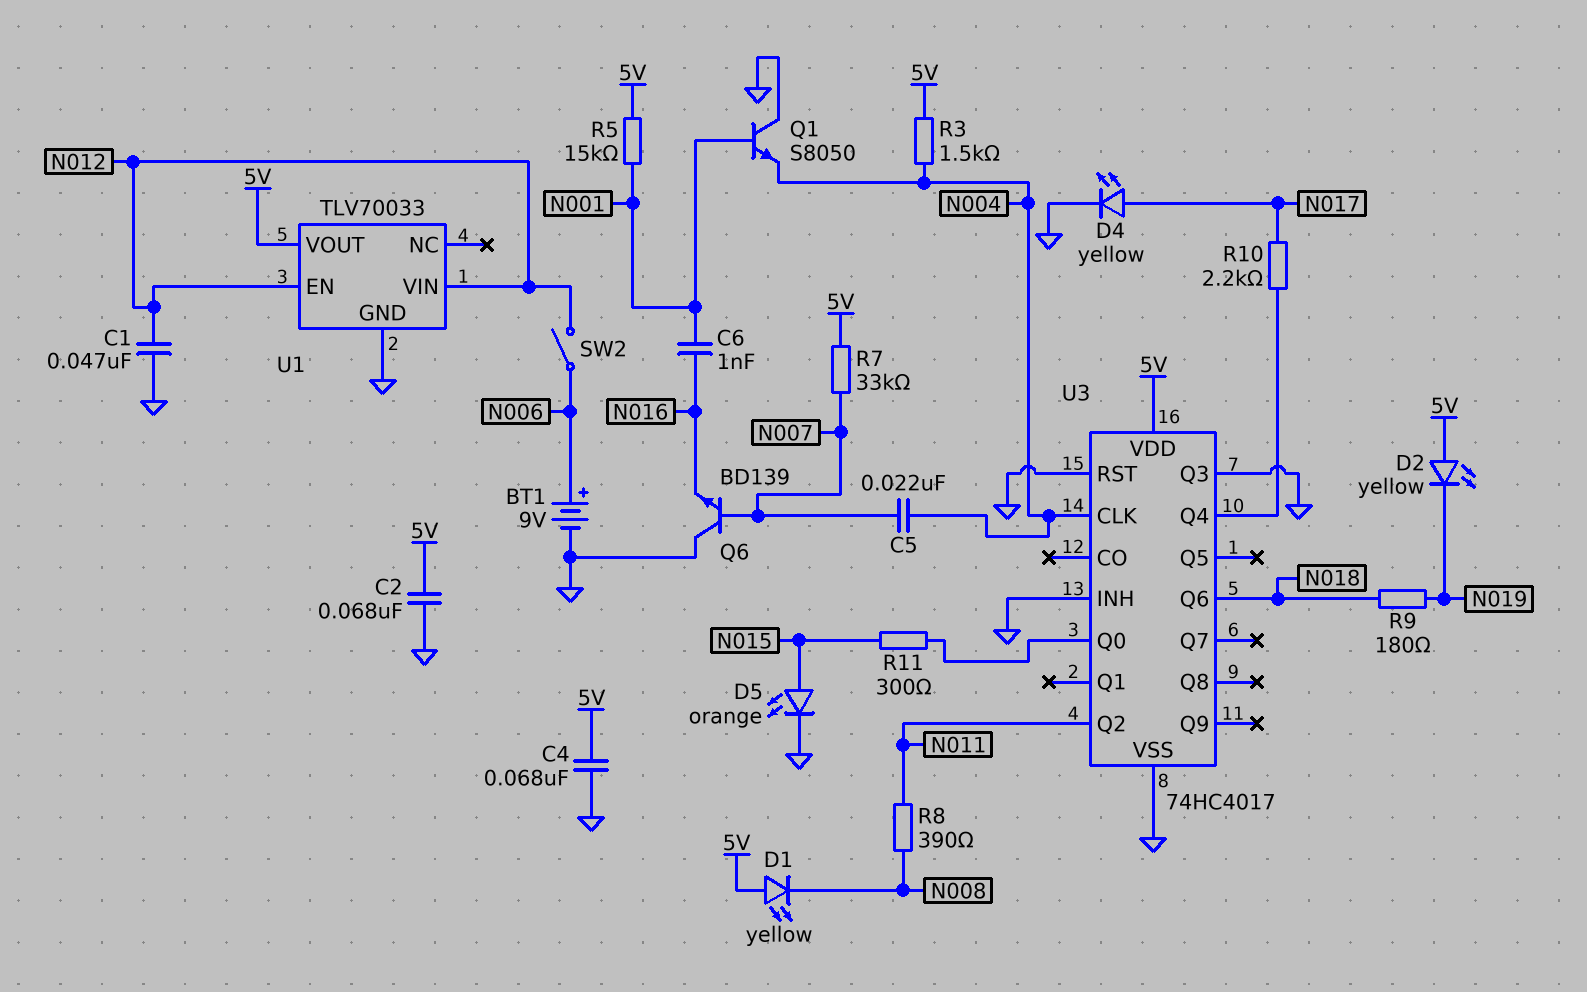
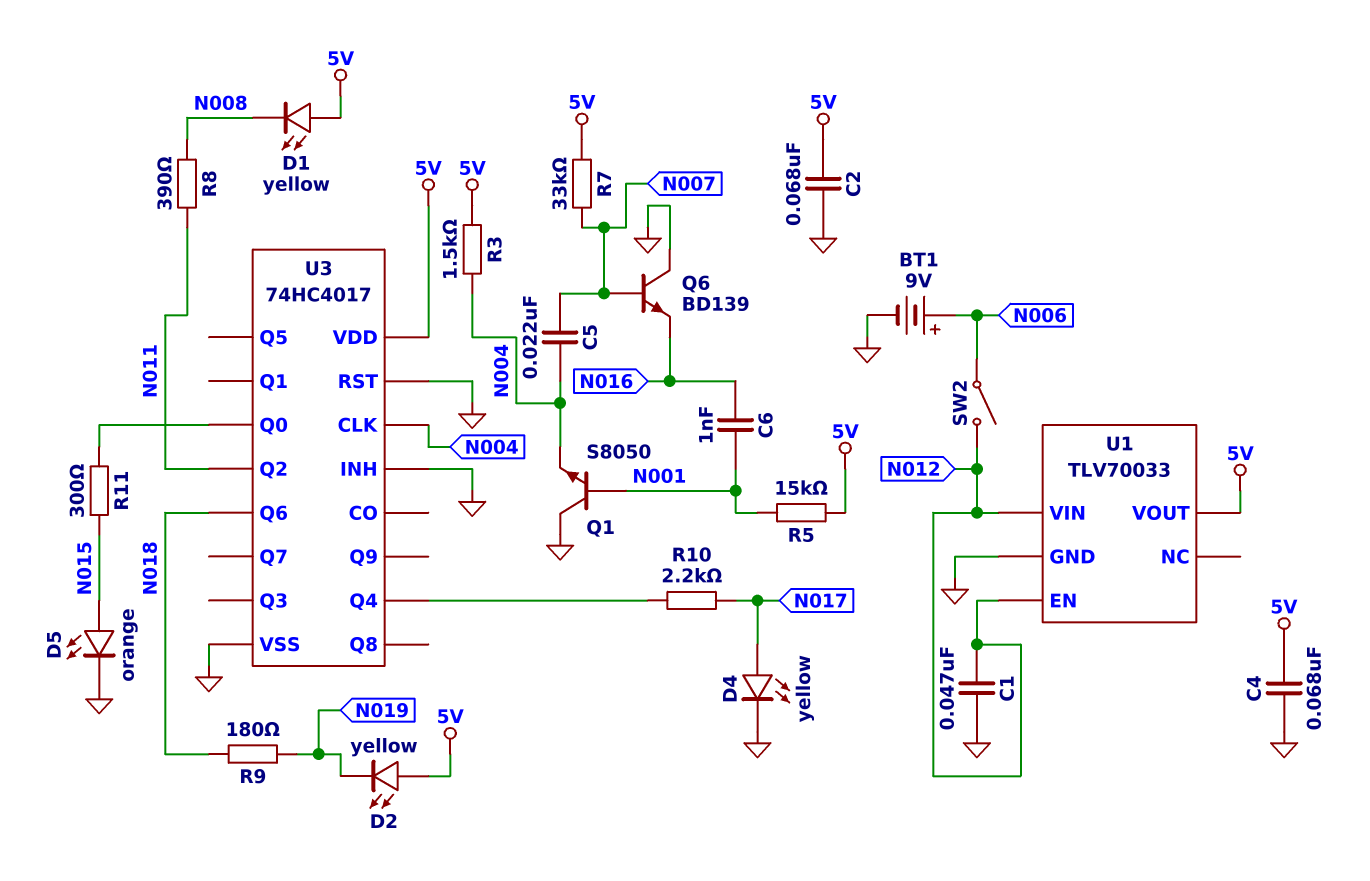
U3 pin Q3: GND -> none

